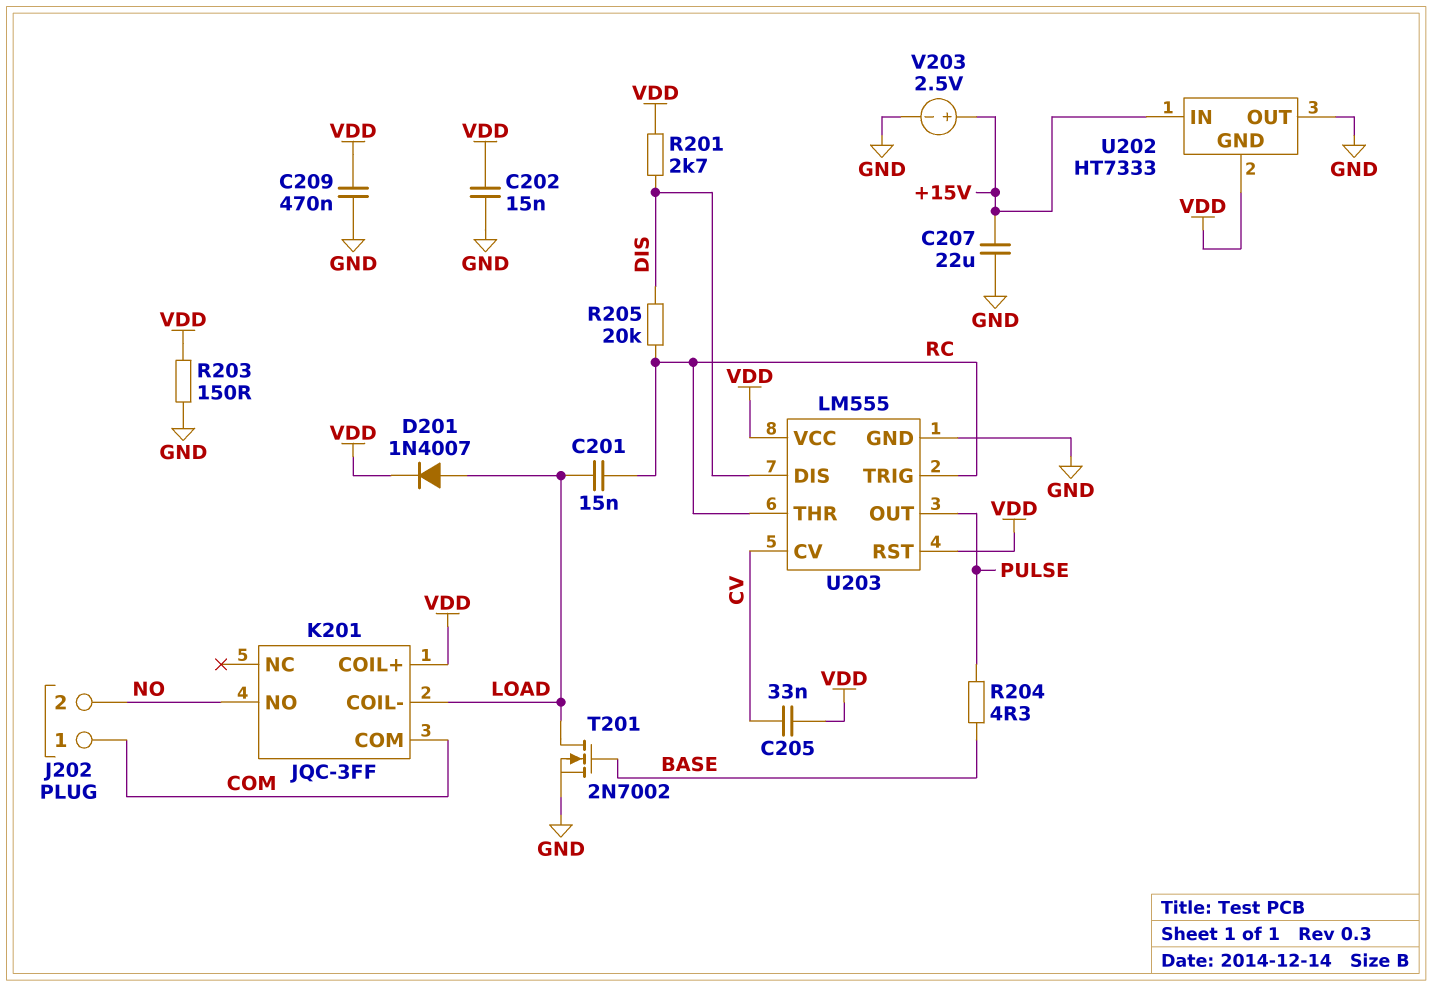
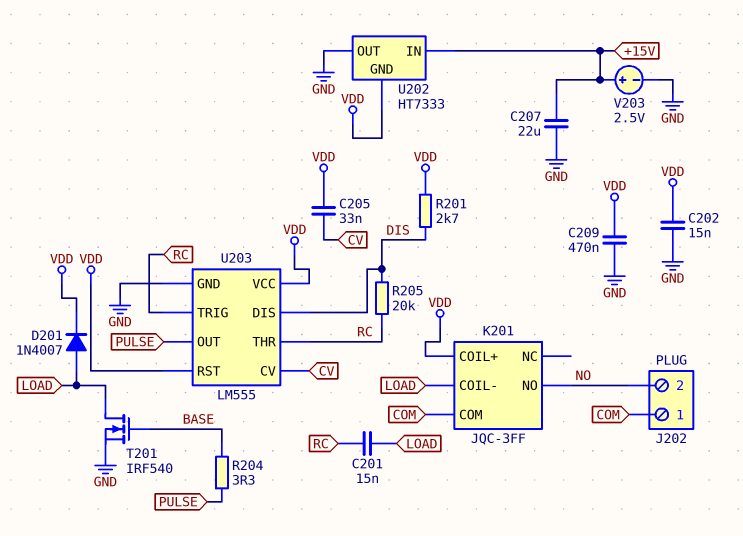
R203: 150 (GND, VDD) -> none
R204: 4.3 (BASE, PULSE) -> 3.3 (BASE, PULSE)
T201: NMOS 2N7002 (G BASE, D LOAD, S GND) -> NMOS IRF540 (G BASE, D LOAD, S GND)

